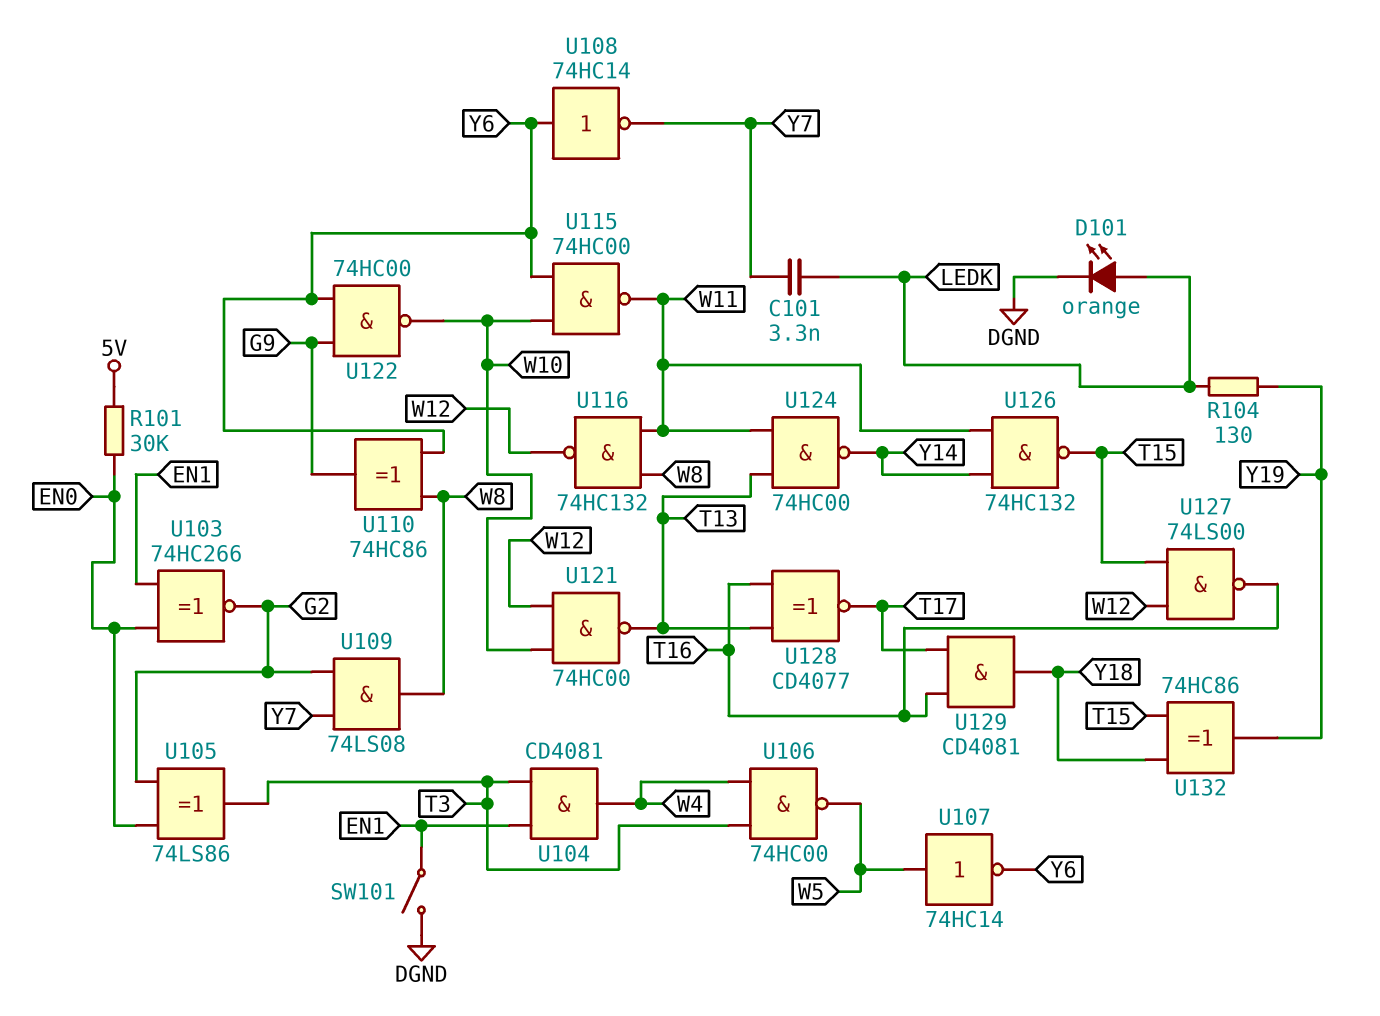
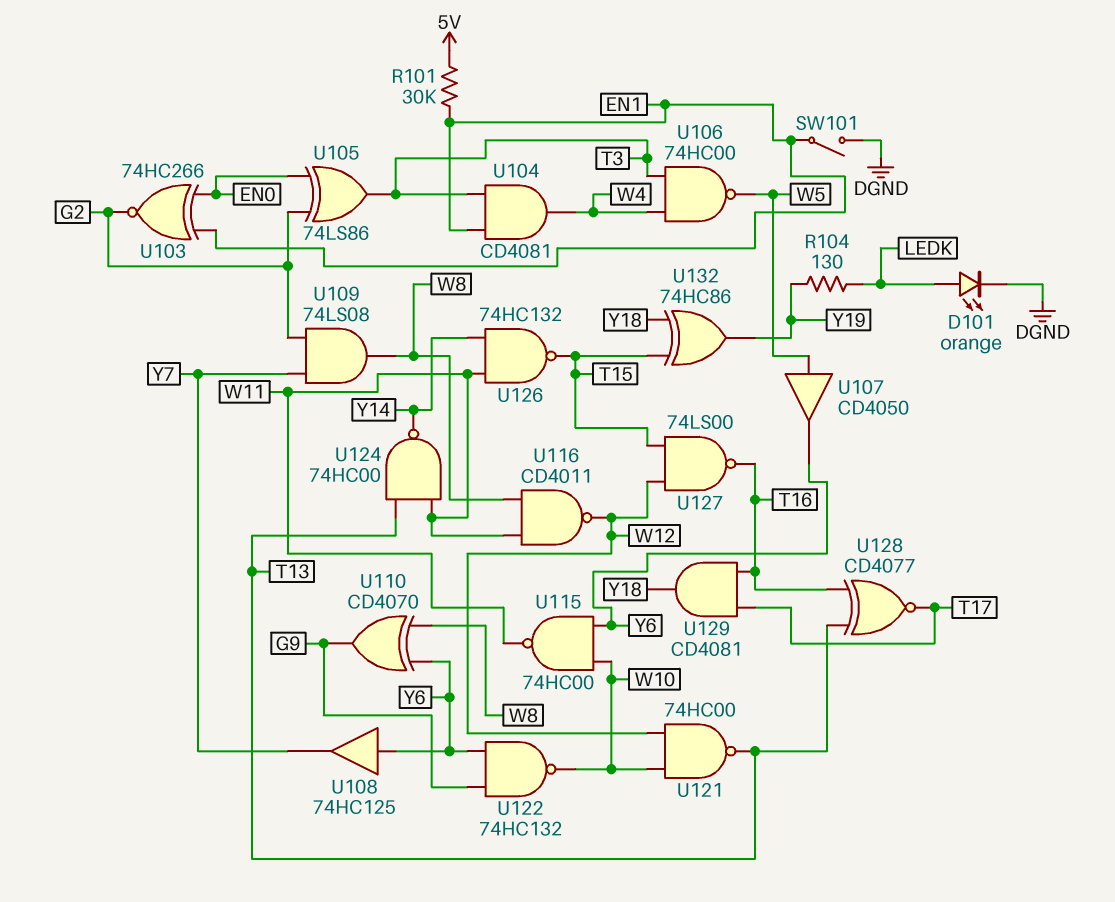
C101: 3.3nF (LEDK, Y7) -> none
R101: 30k (5V, EN0) -> 30k (5V, EN1)
U107: NOT 74HC14 (in W5, out Y6) -> buffer CD4050 (in W5, out Y6)
U108: NOT 74HC14 (in Y6, out Y7) -> buffer 74HC125 (in Y6, out Y7)
U110: XOR 74HC86 (in W8, in Y6, out G9) -> XOR CD4070 (in W8, in Y6, out G9)
U116: NAND 74HC132 (in W8, in W11, out W12) -> NAND CD4011 (in W8, in W11, out W12)
U122: NAND 74HC00 (in G9, in Y6, out W10) -> NAND 74HC132 (in G9, in Y6, out W10)

